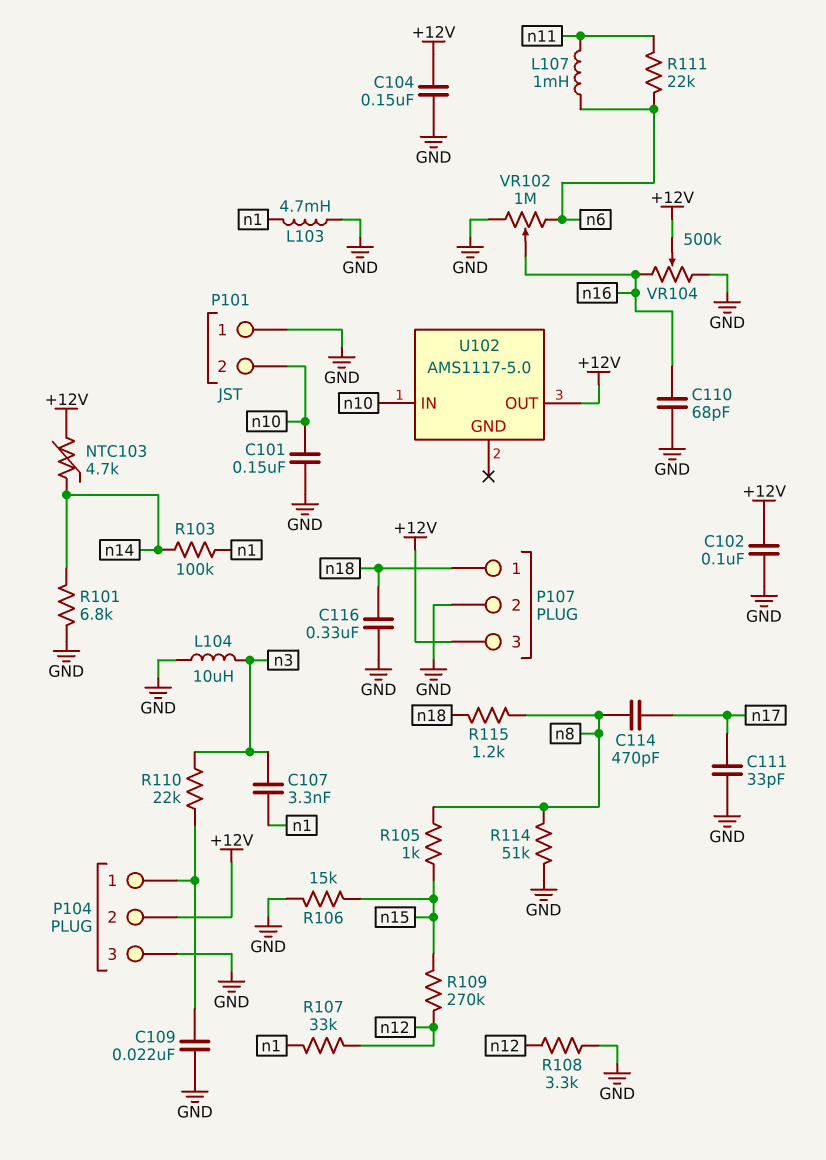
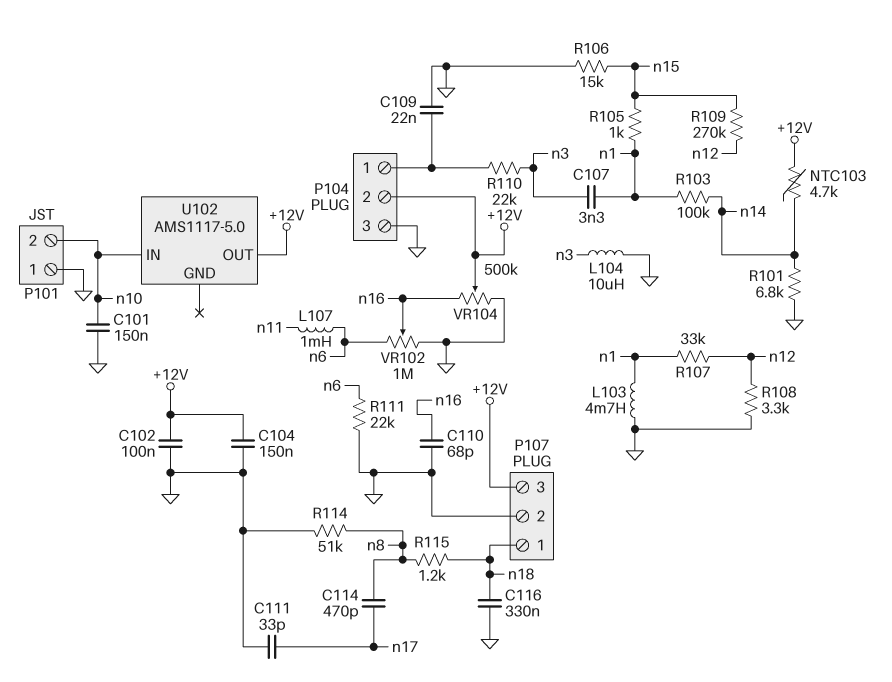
R105: 1k (n8, n15) -> 1k (n1, n15)
R111: 22k (n6, n11) -> 22k (GND, n6)

